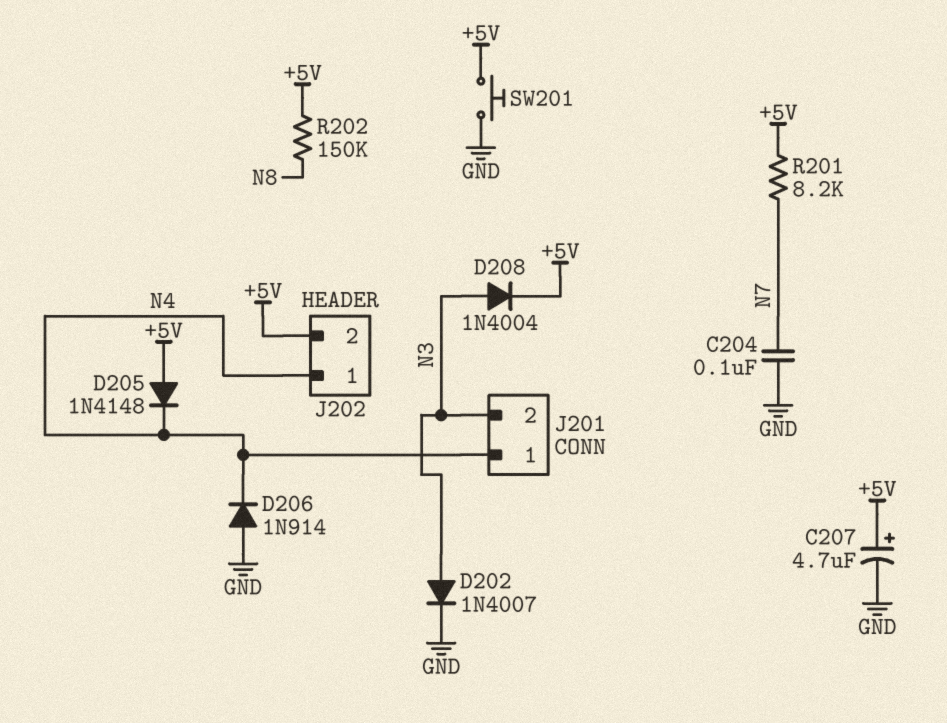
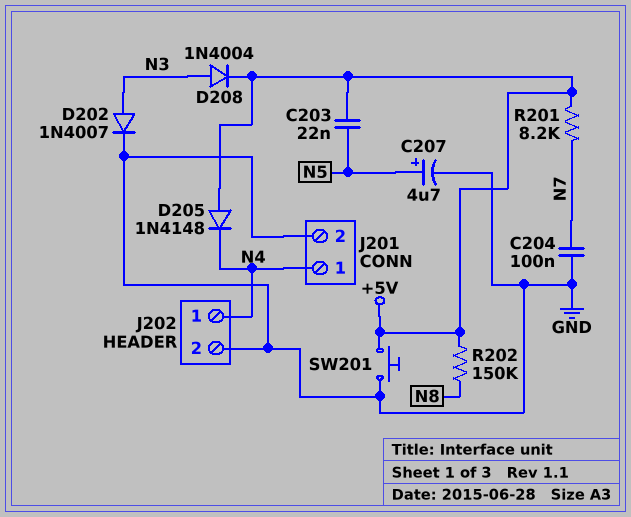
C203: none -> 22nF (+5V, N5)
C207: 4.7uF (plus +5V, minus GND) -> 4.7uF (plus N5, minus GND)
D206: diode 1N914 (A GND, K N4) -> none
J201 pin 2: N3 -> GND
J202 pin 2: +5V -> GND

